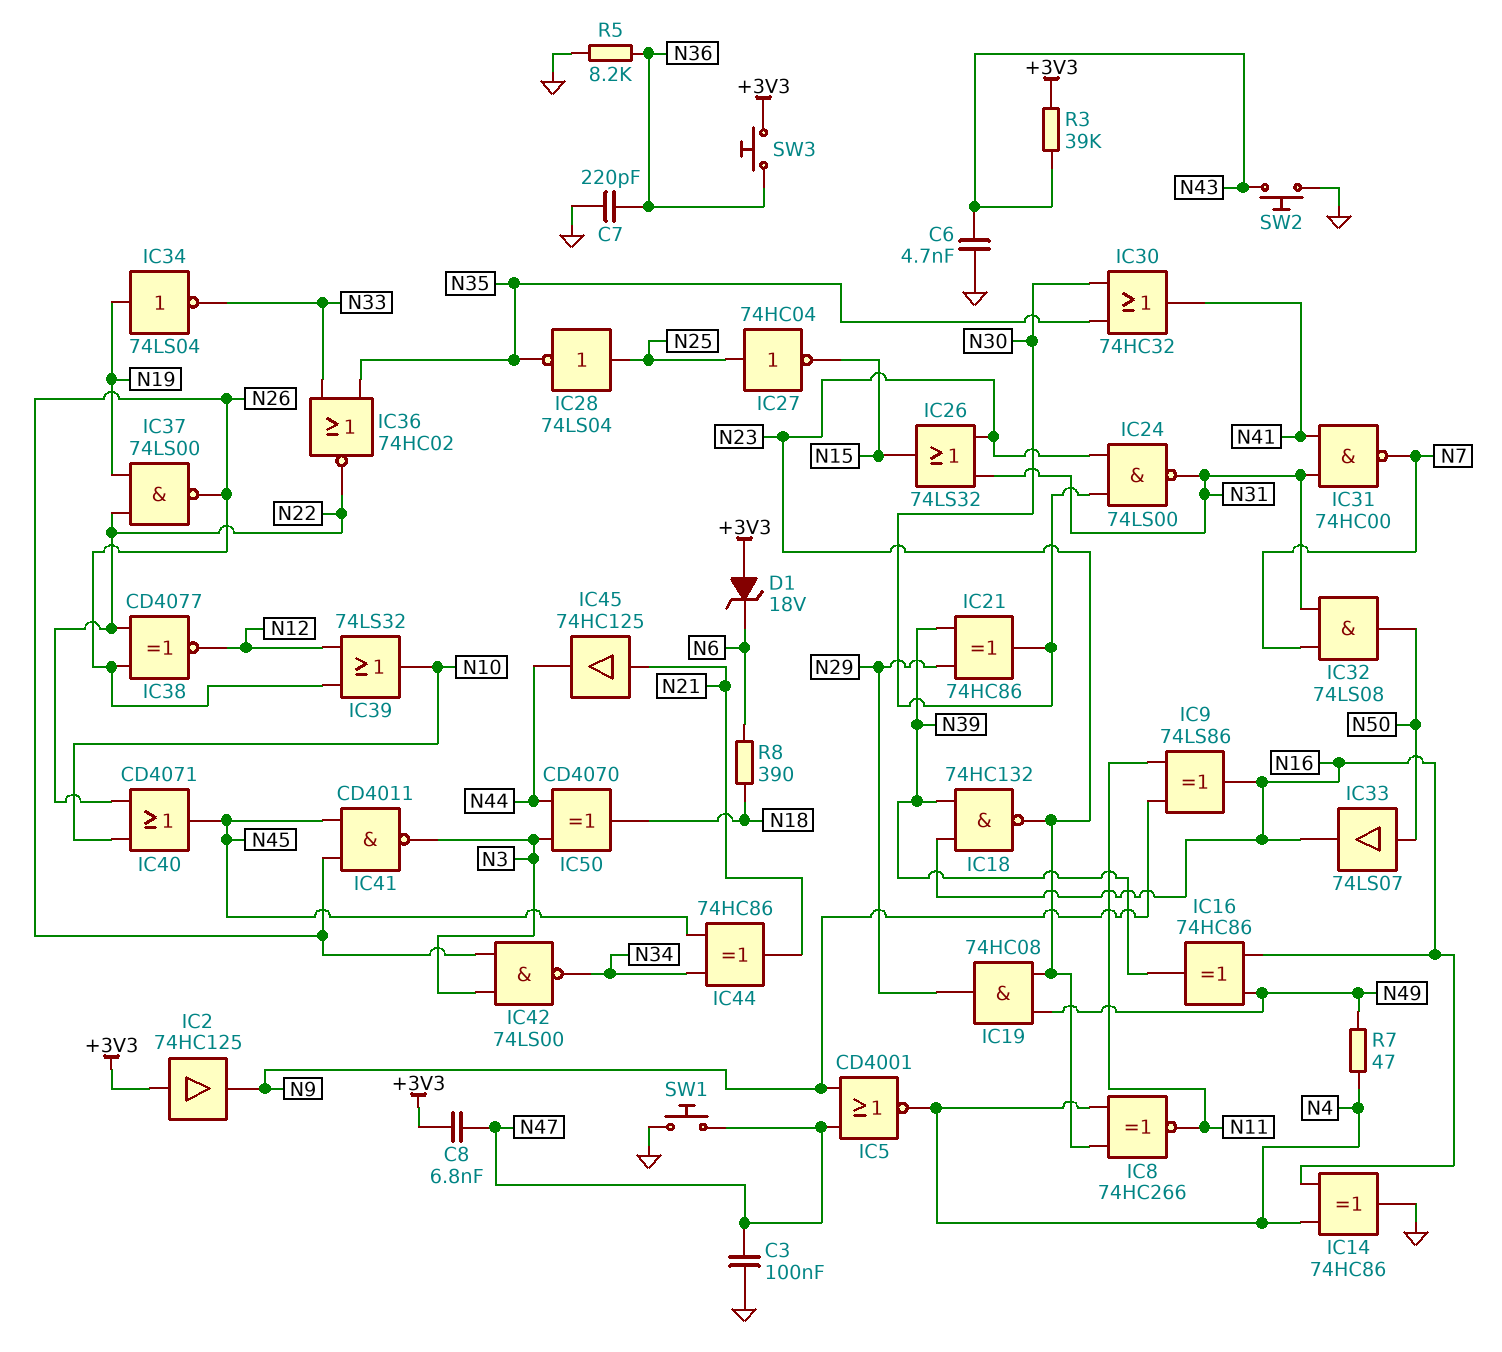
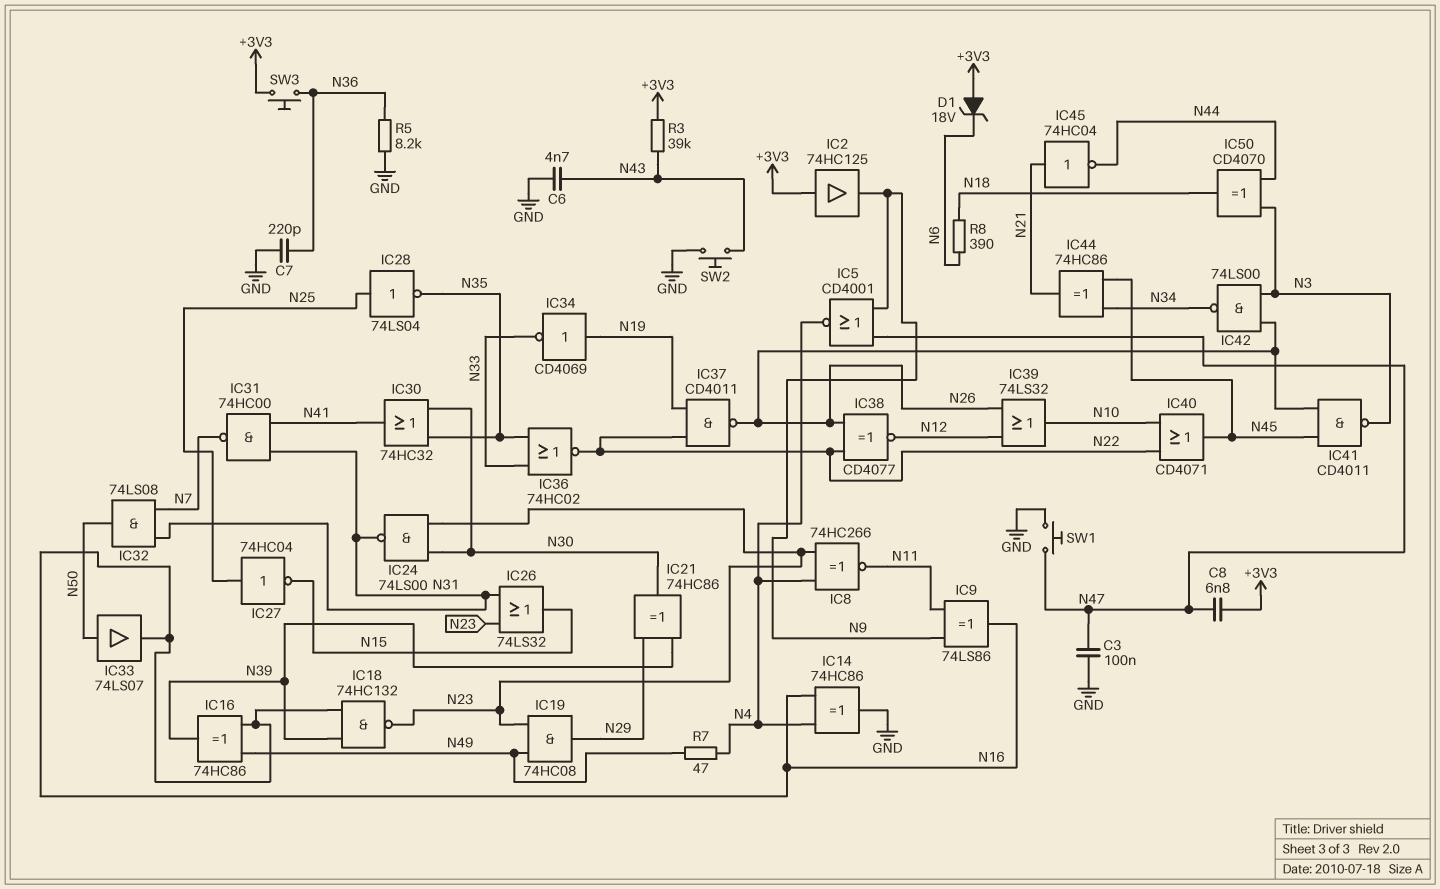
IC34: NOT 74LS04 (in N19, out N33) -> NOT CD4069 (in N19, out N33)
IC37: NAND 74LS00 (in N19, in N22, out N26) -> NAND CD4011 (in N19, in N22, out N26)
IC45: buffer 74HC125 (in N21, out N44) -> NOT 74HC04 (in N21, out N44)

